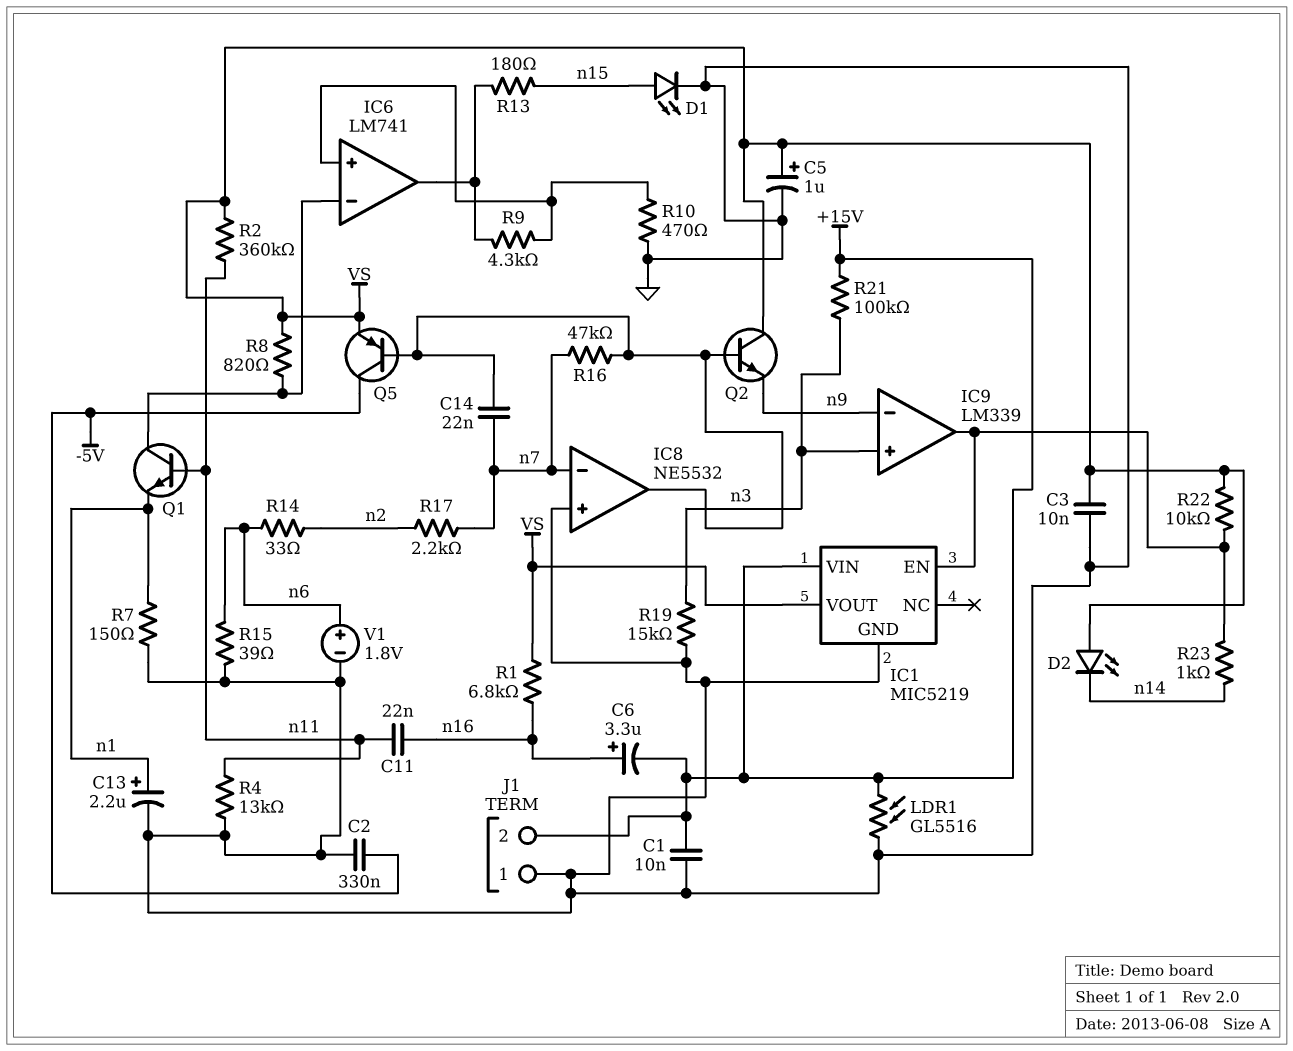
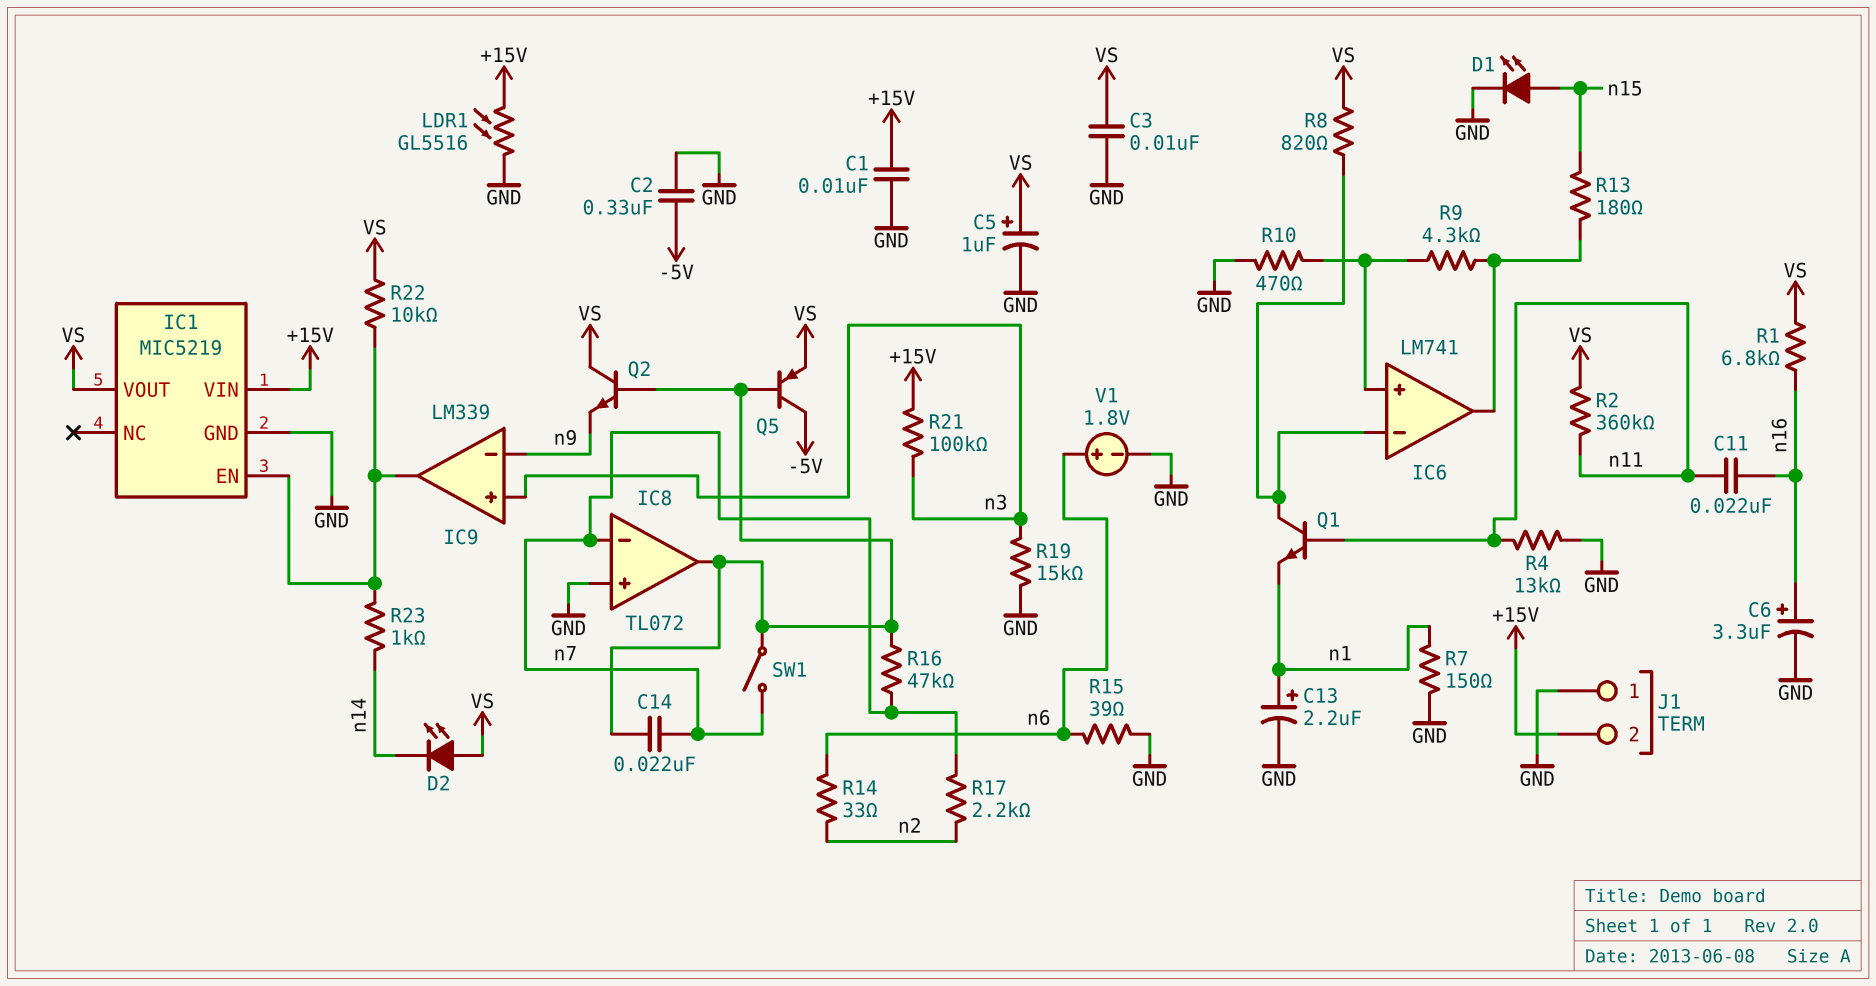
C6: 3.3uF (plus n16, minus +15V) -> 3.3uF (plus n16, minus GND)
IC8: NE5532 -> TL072
SW1: none -> switch (IC8/out, n7)

